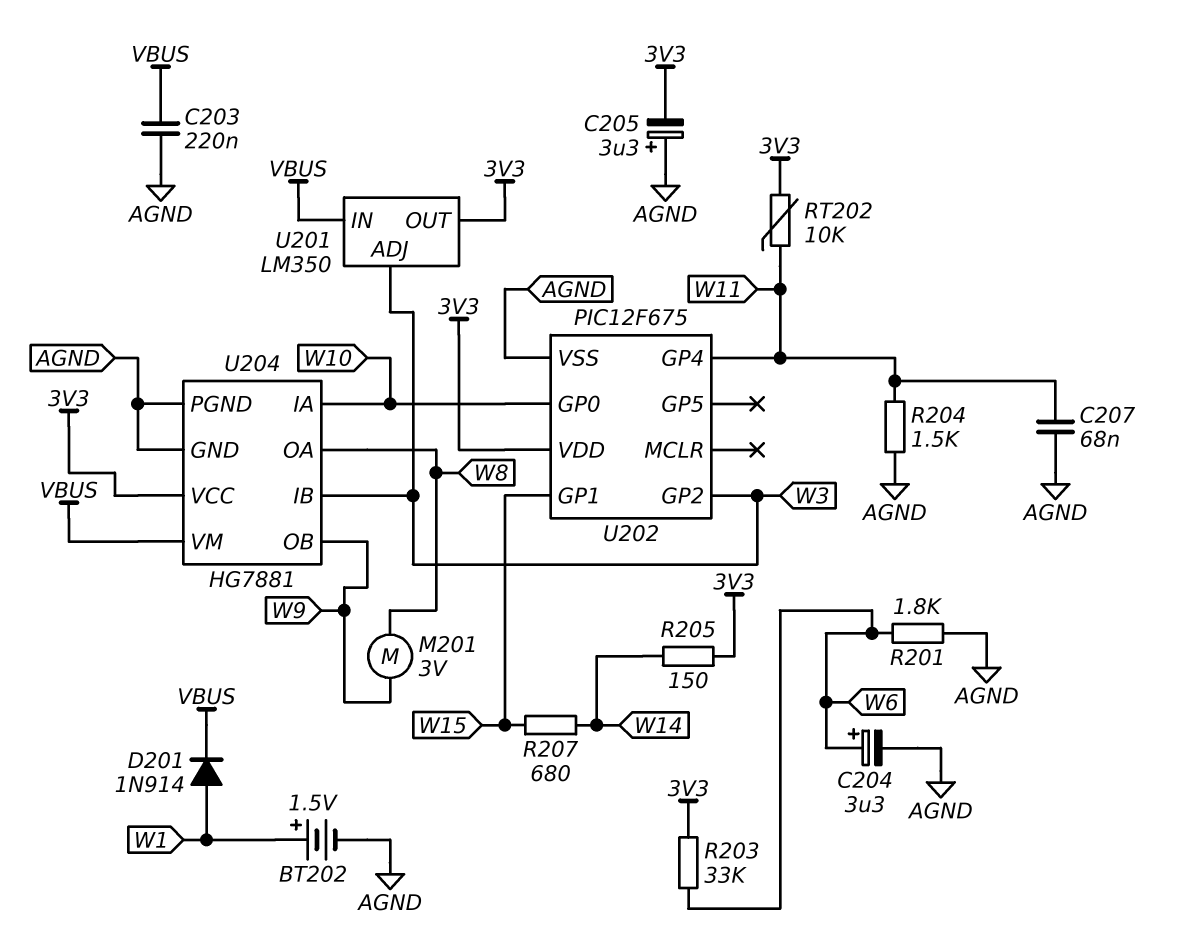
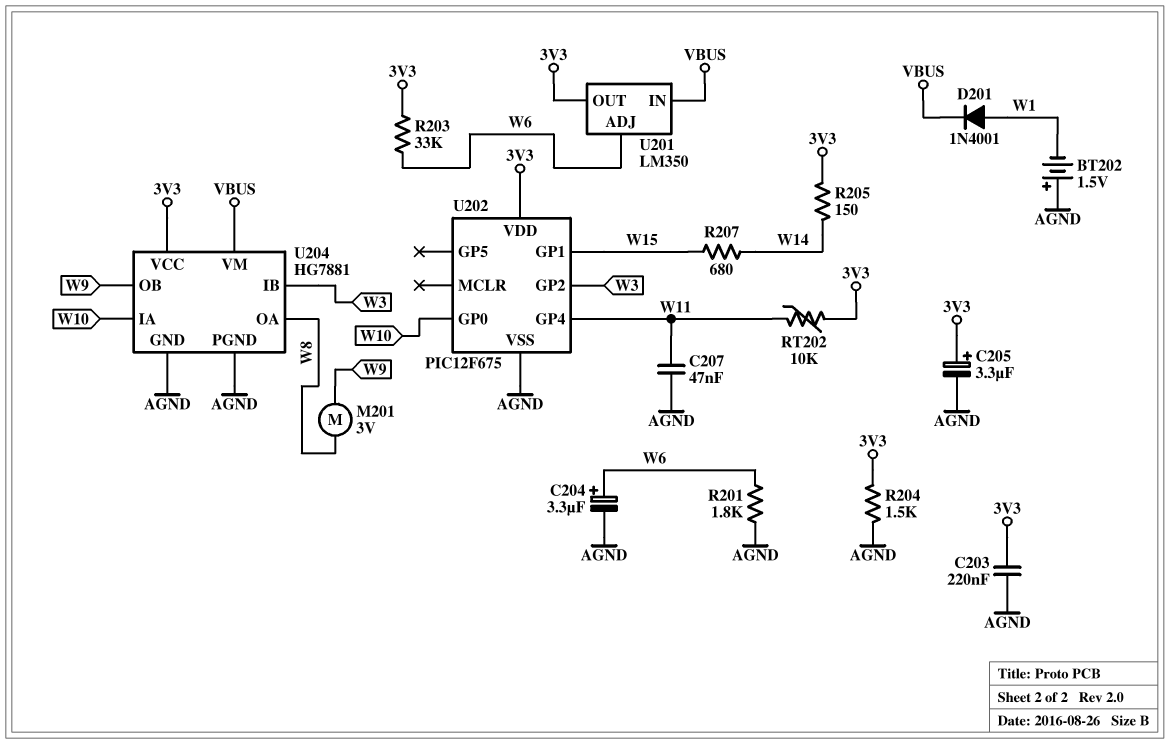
BT202: 1.5V (plus W1, minus AGND) -> 1.5V (plus AGND, minus W1)
C203: 220nF (AGND, VBUS) -> 220nF (3V3, AGND)
C205: 3.3uF (plus AGND, minus 3V3) -> 3.3uF (plus 3V3, minus AGND)
C207: 68nF (AGND, W11) -> 47nF (AGND, W11)
D201: diode 1N914 (A W1, K VBUS) -> diode 1N4001 (A W1, K VBUS)
R204: 1.5k (AGND, W11) -> 1.5k (3V3, AGND)
U201 pin ADJ: W3 -> W6

